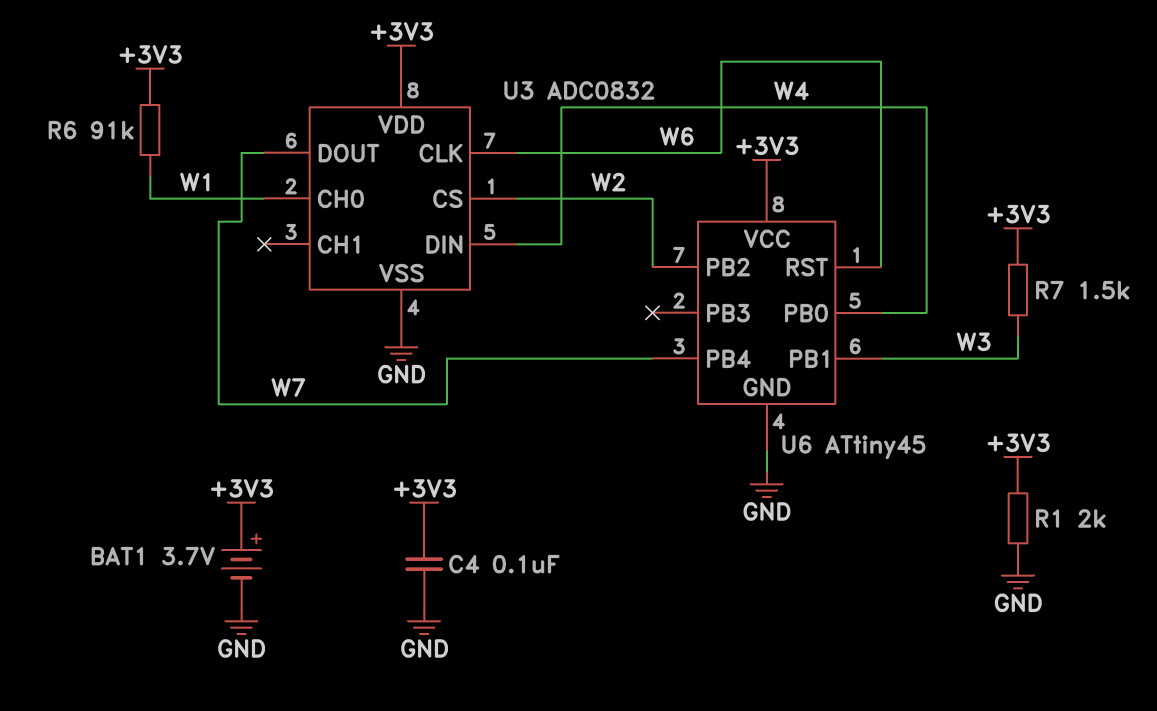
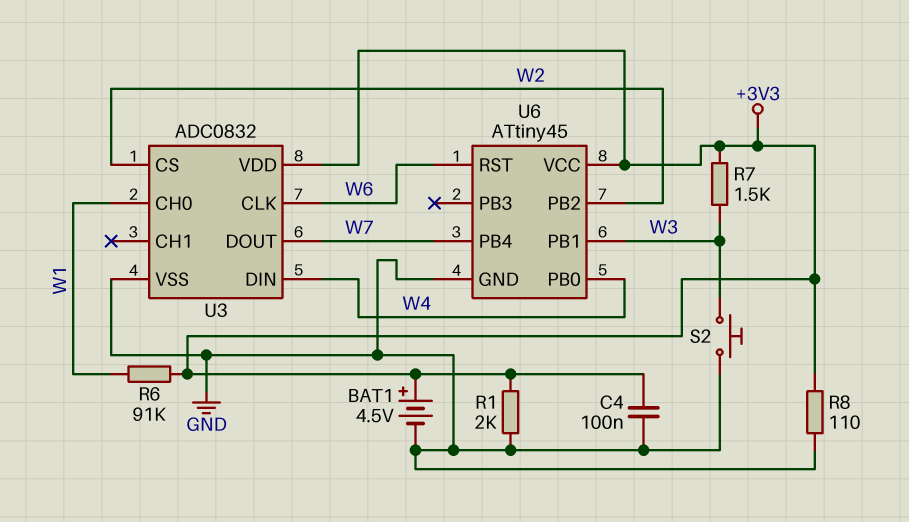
BAT1: 3.7V (plus +3V3, minus GND) -> 4.5V (plus +3V3, minus GND)
R8: none -> 110 (+3V3, GND)
S2: none -> button (GND, W3)

